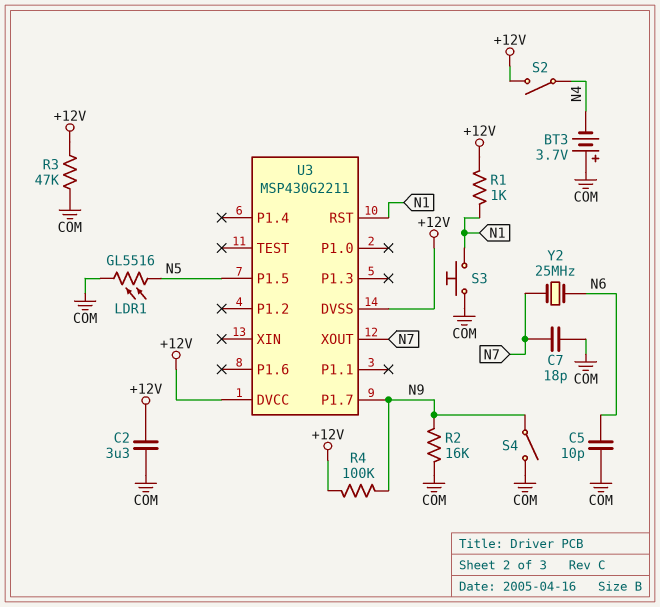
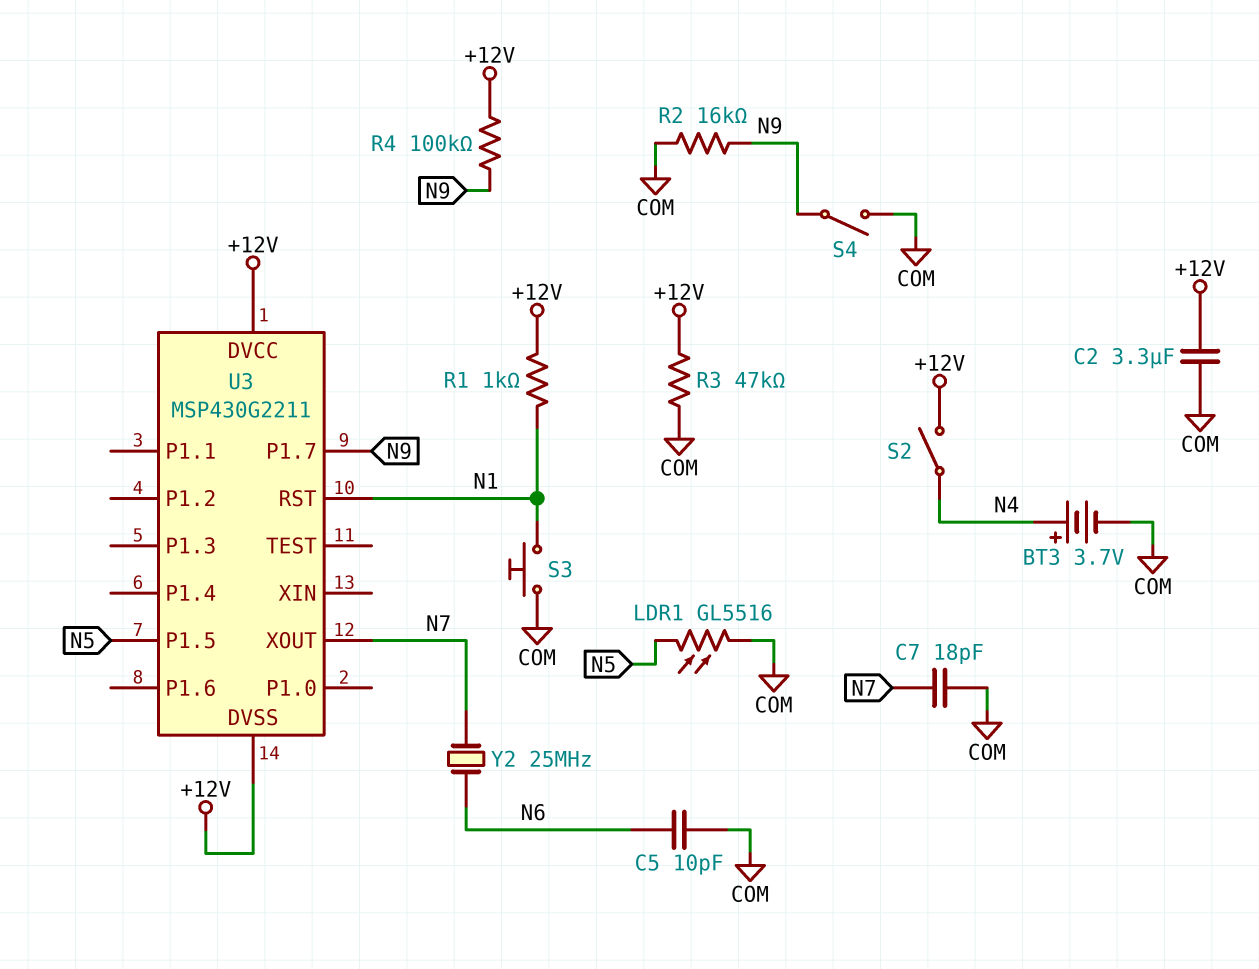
BT3: 3.7V (plus COM, minus N4) -> 3.7V (plus N4, minus COM)

